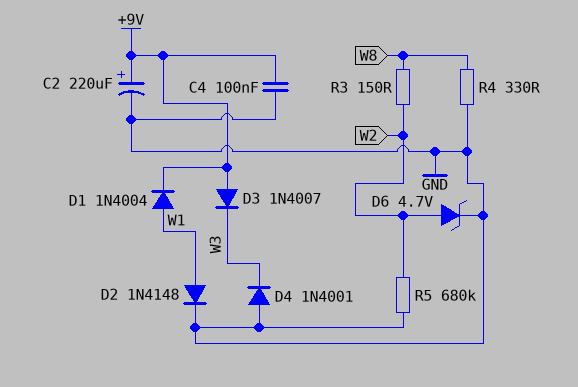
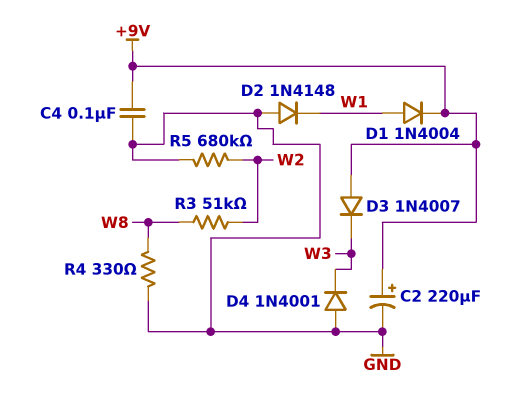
D2: diode 1N4148 (A W1, K GND) -> diode 1N4148 (A GND, K W1)
D6: zener 4.7V (A W2, K GND) -> none
R3: 150 (W2, W8) -> 51k (W2, W8)

